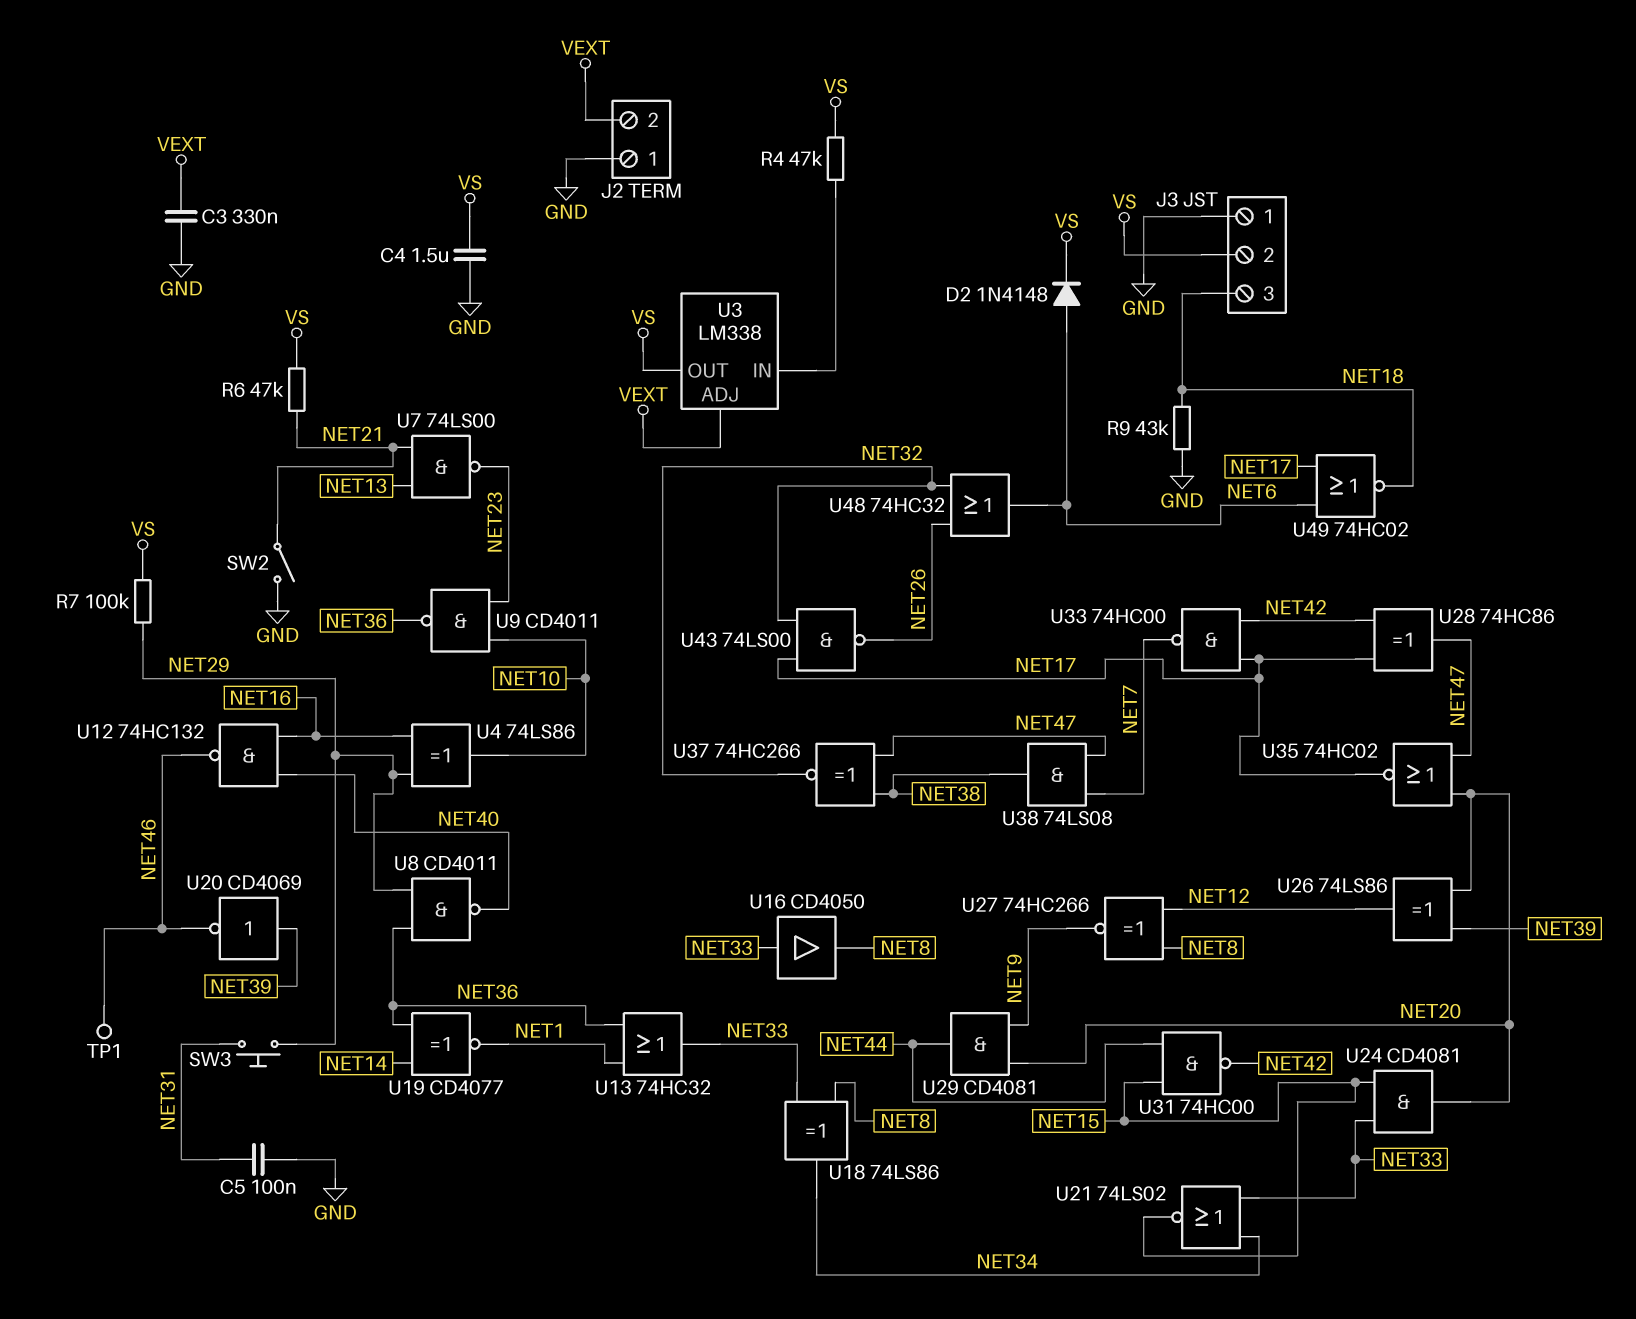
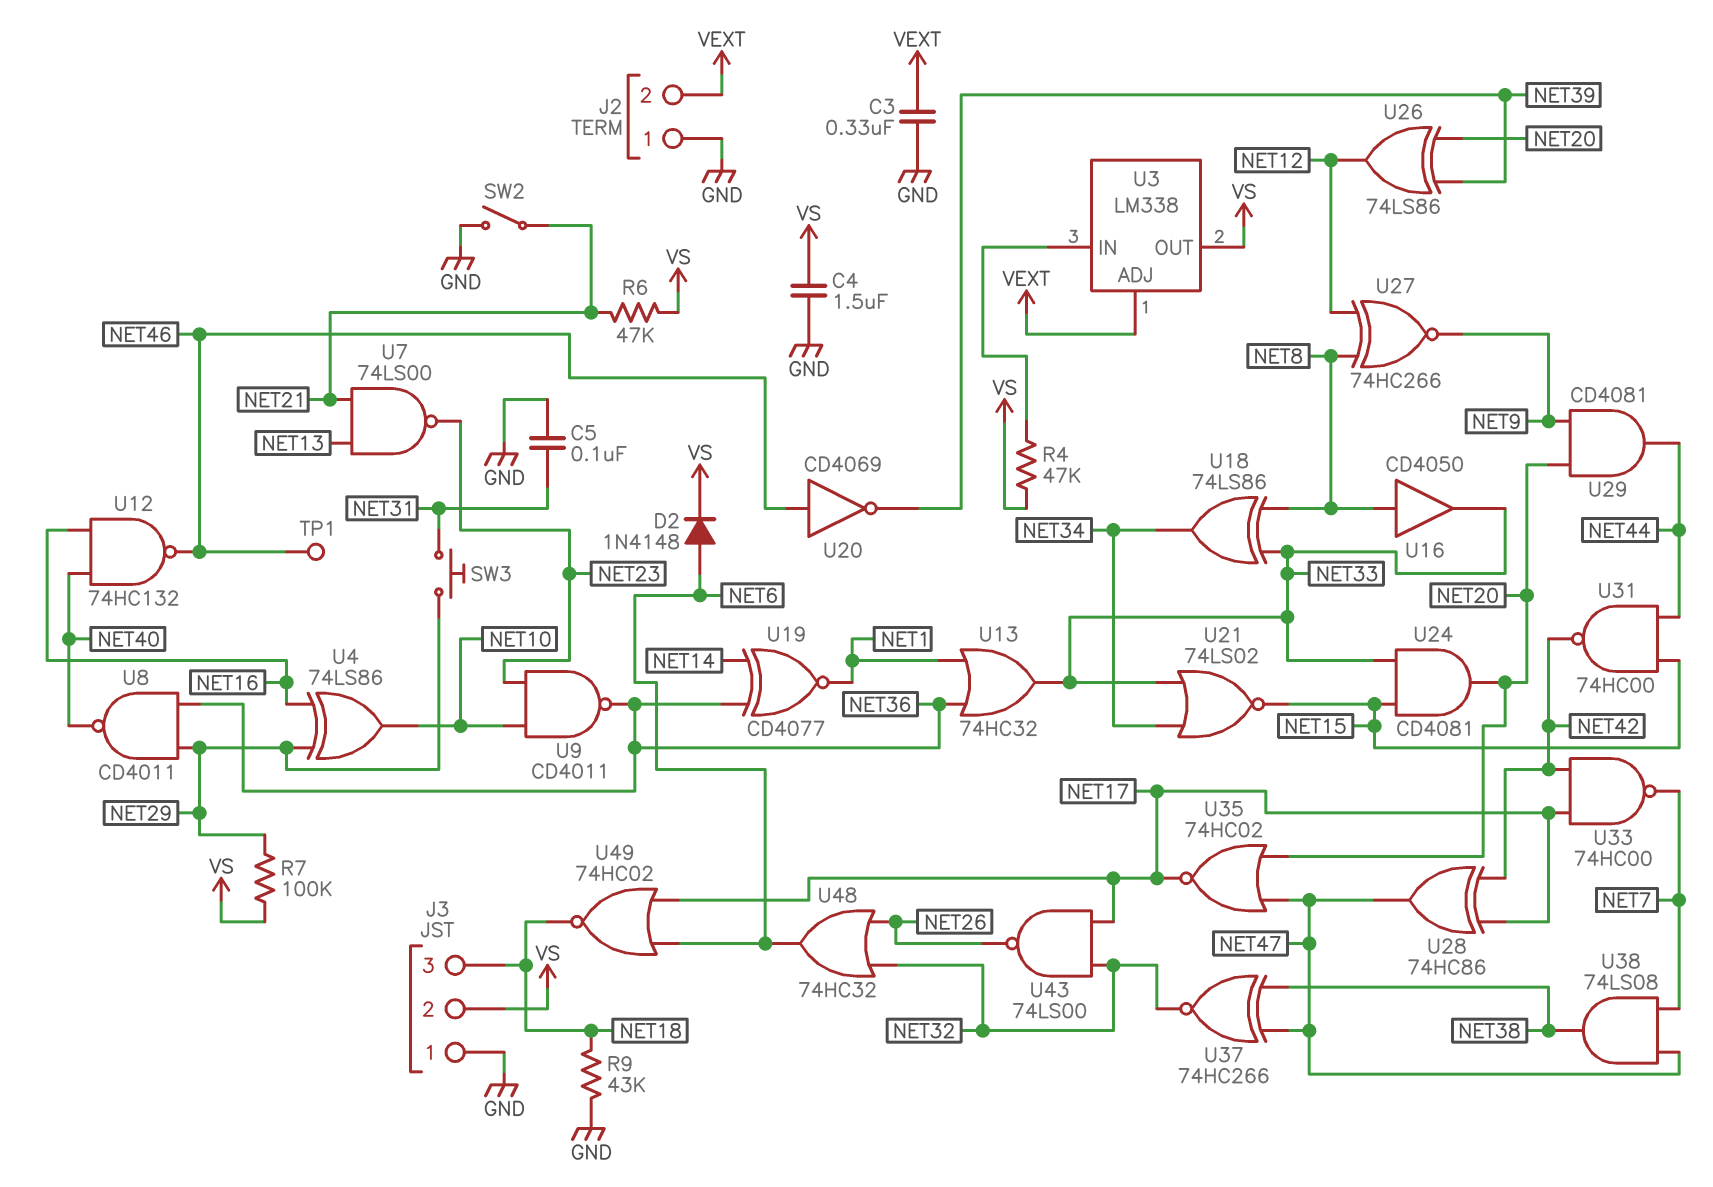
U16: buffer CD4050 (in NET33, out NET8) -> buffer CD4050 (in NET8, out NET33)
U20: NOT CD4069 (in NET39, out NET46) -> NOT CD4069 (in NET46, out NET39)

